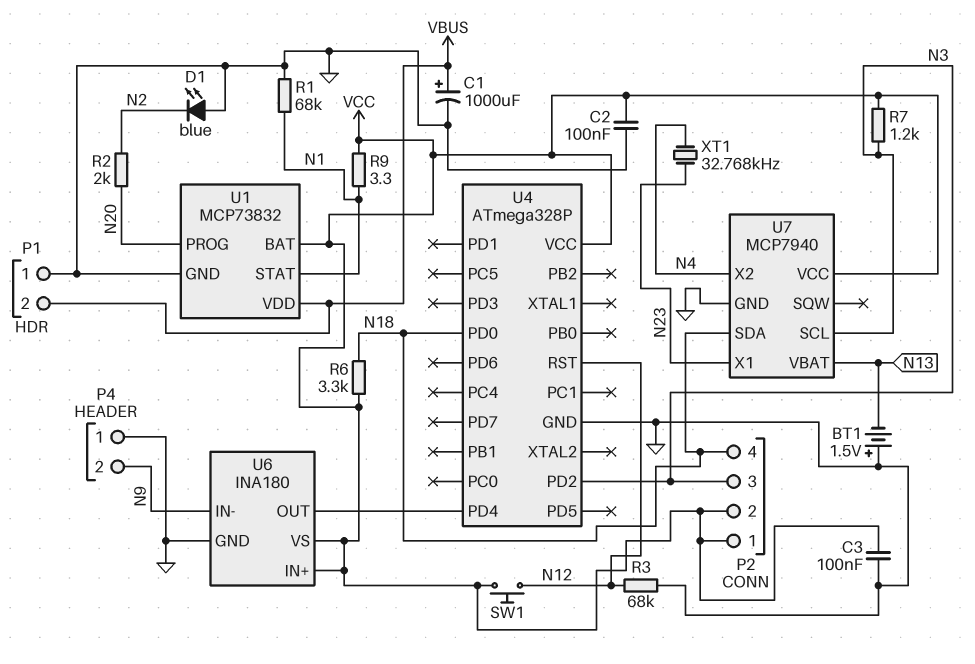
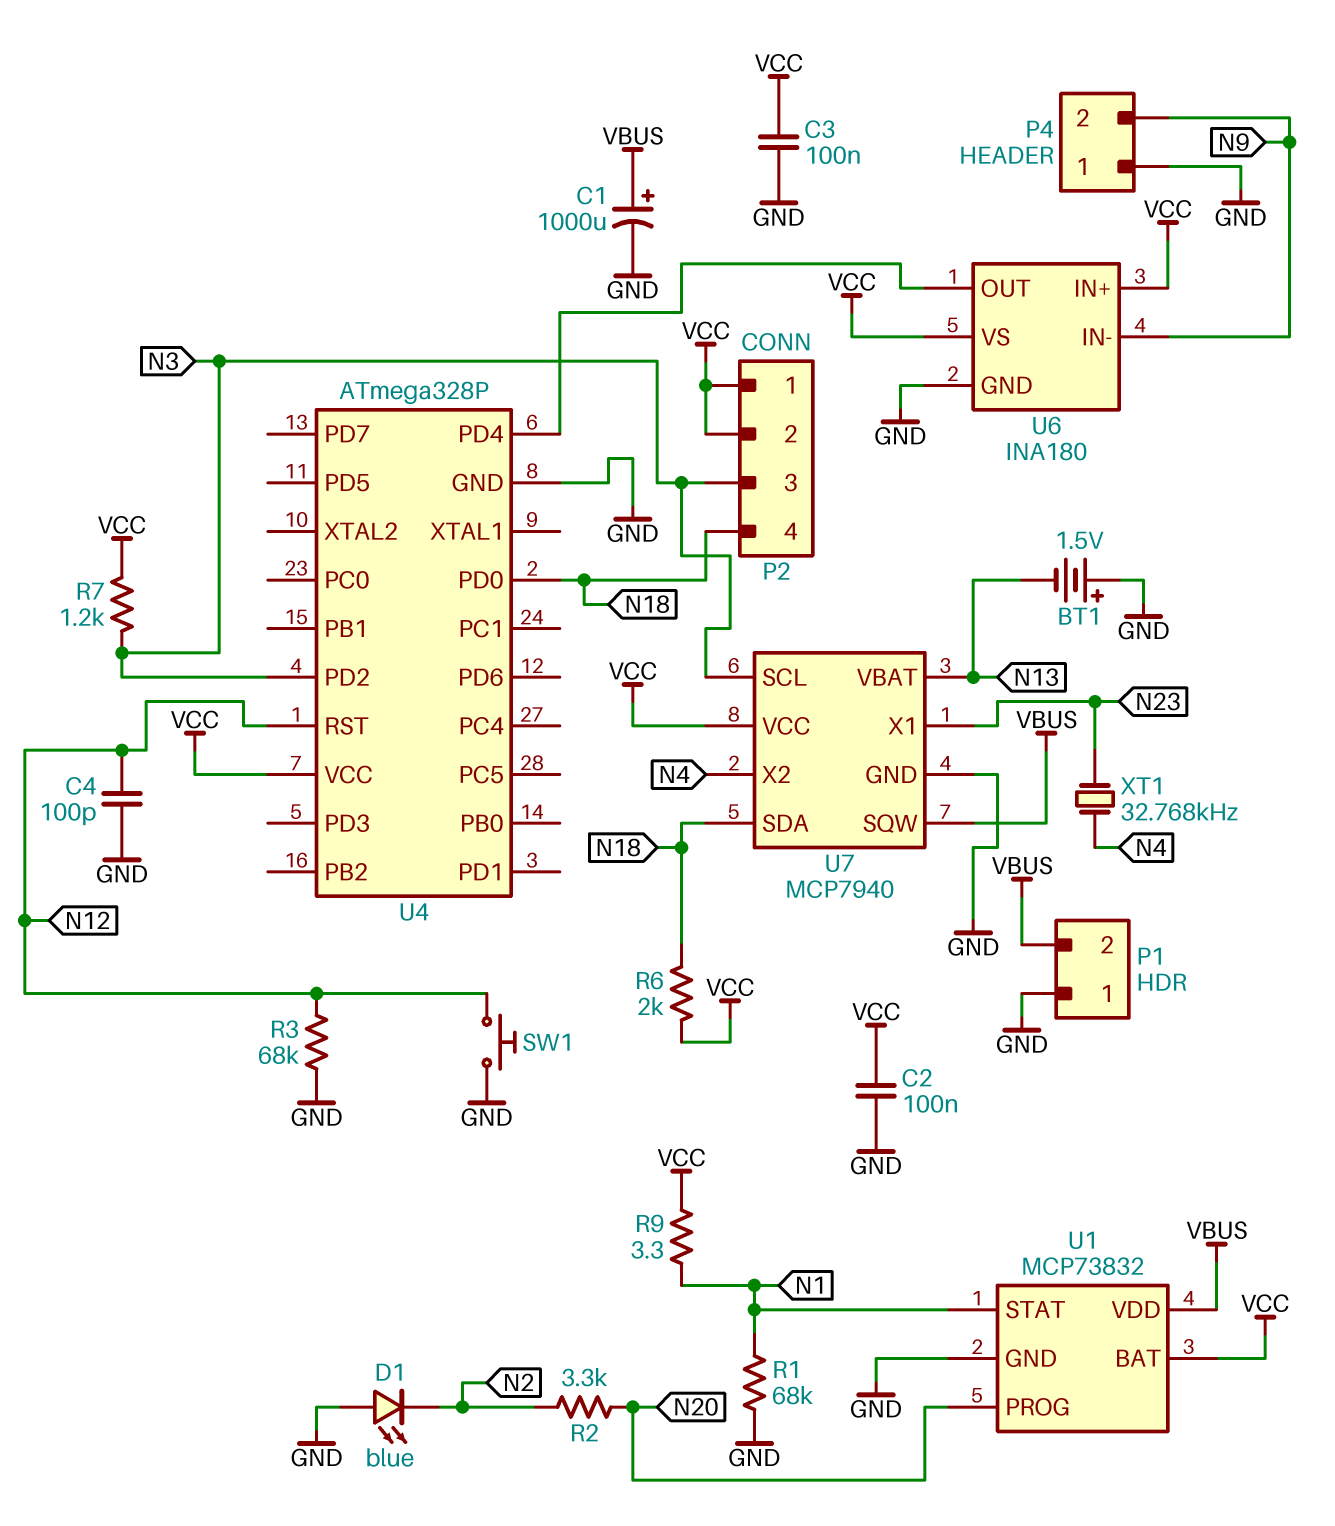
C4: none -> 100pF (GND, N12)
R2: 2k (N2, N20) -> 3.3k (N2, N20)
R6: 3.3k (N18, VCC) -> 2k (N18, VCC)
SW1: button (N12, VCC) -> button (GND, N12)
U7 pin SQW: none -> VBUS

